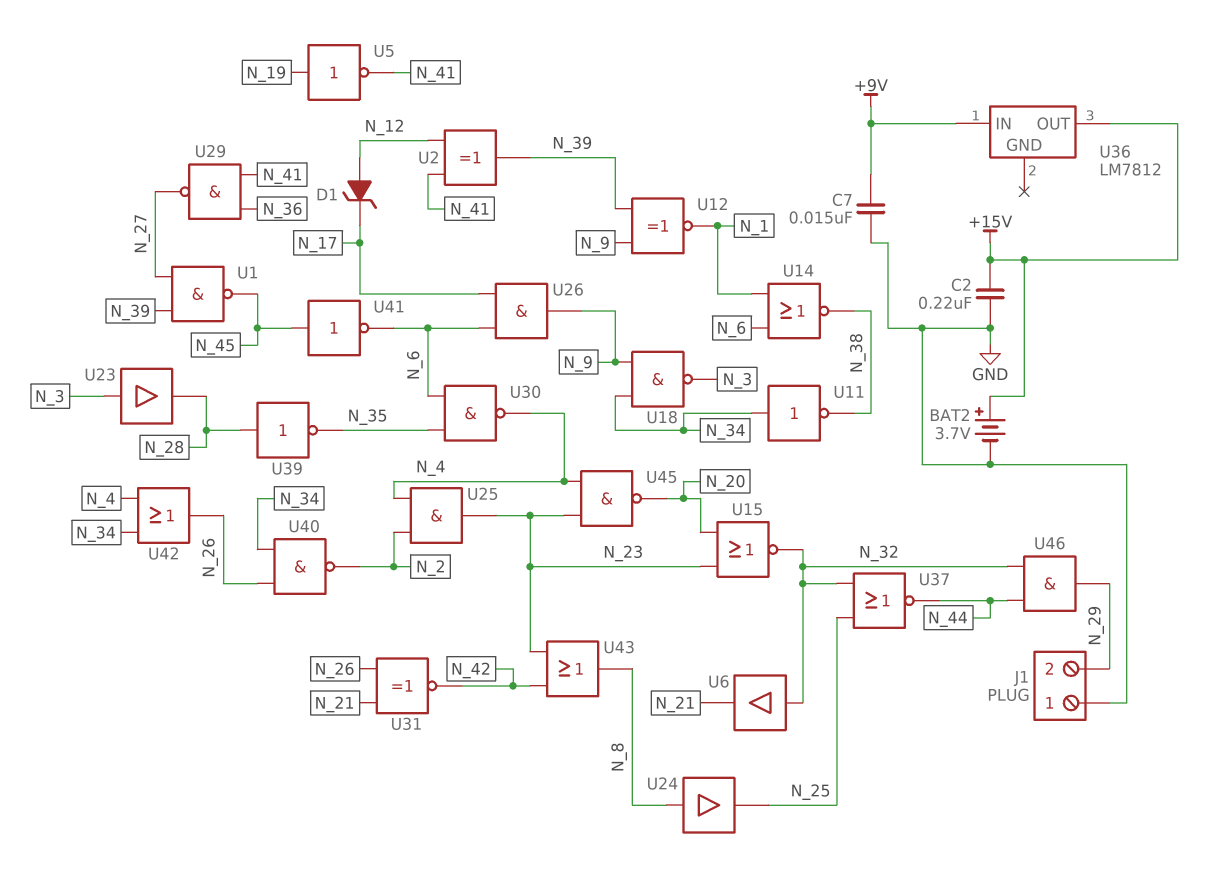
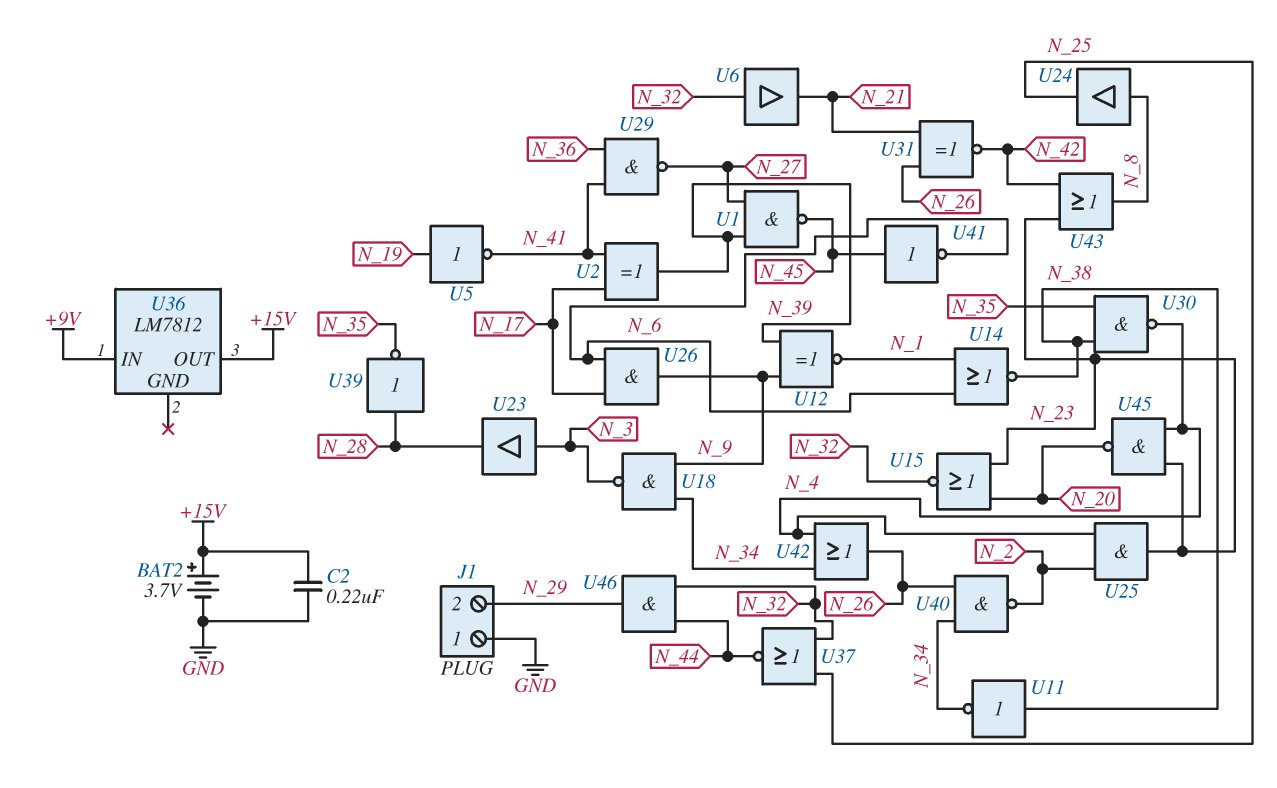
C7: 15nF (+9V, GND) -> none
D1: zener (A N_12, K N_17) -> none
U2: XOR (in N_12, in N_41, out N_39) -> XOR (in N_17, in N_41, out N_39)
U11: NOT (in N_34, out N_38) -> NOT (in N_38, out N_34)
U30: NAND (in N_6, in N_35, out N_4) -> NAND (in N_35, in N_38, out N_4)

